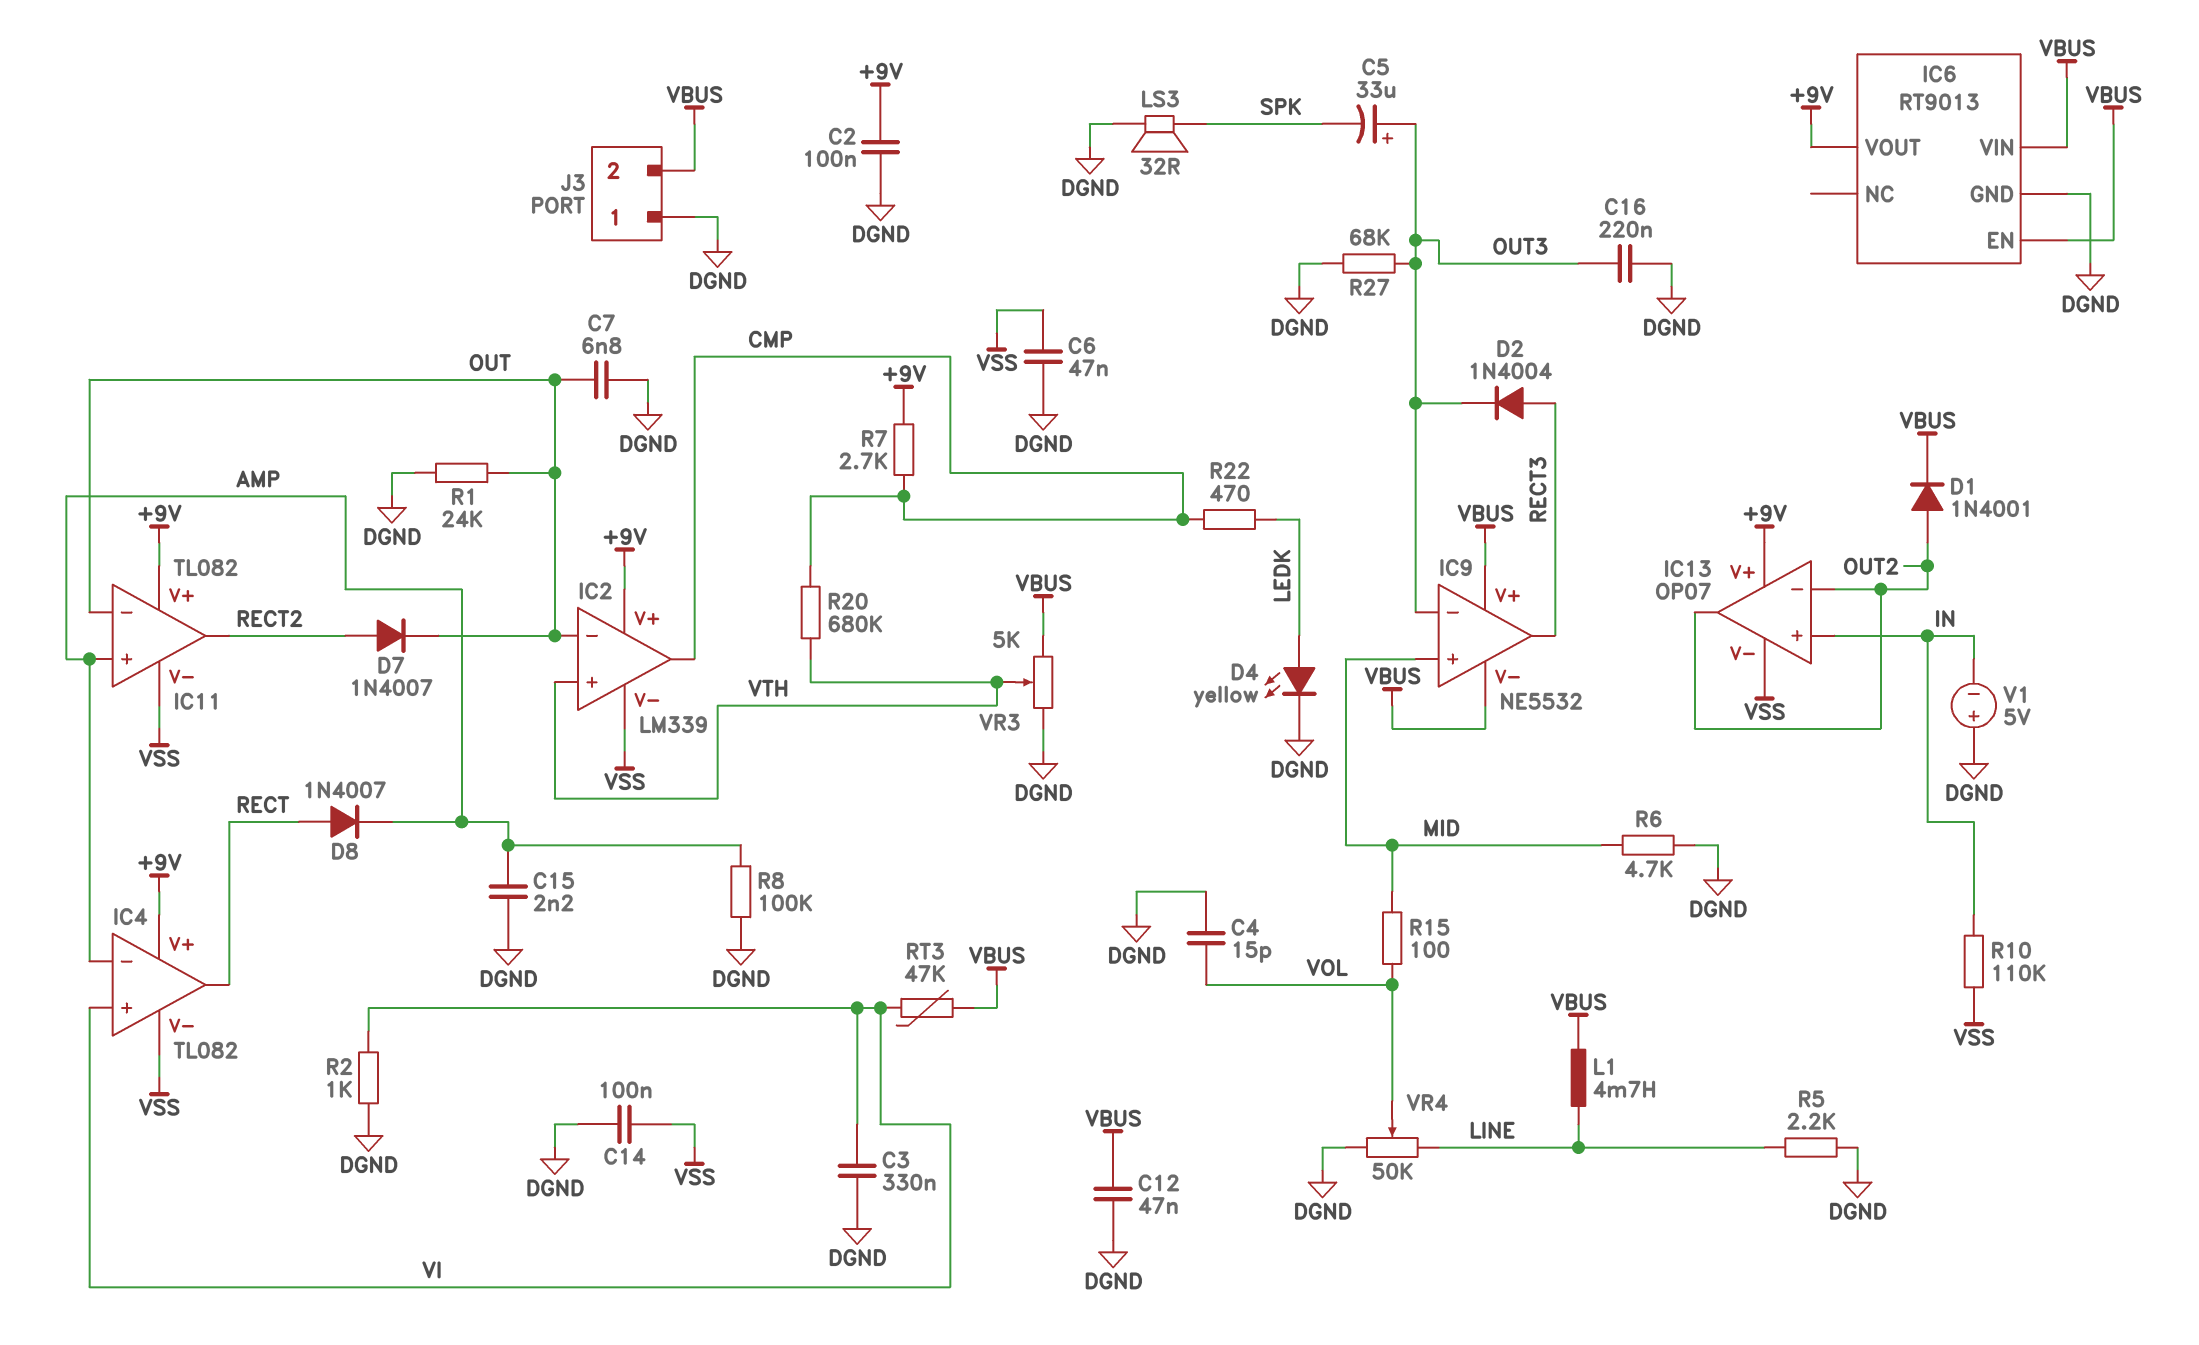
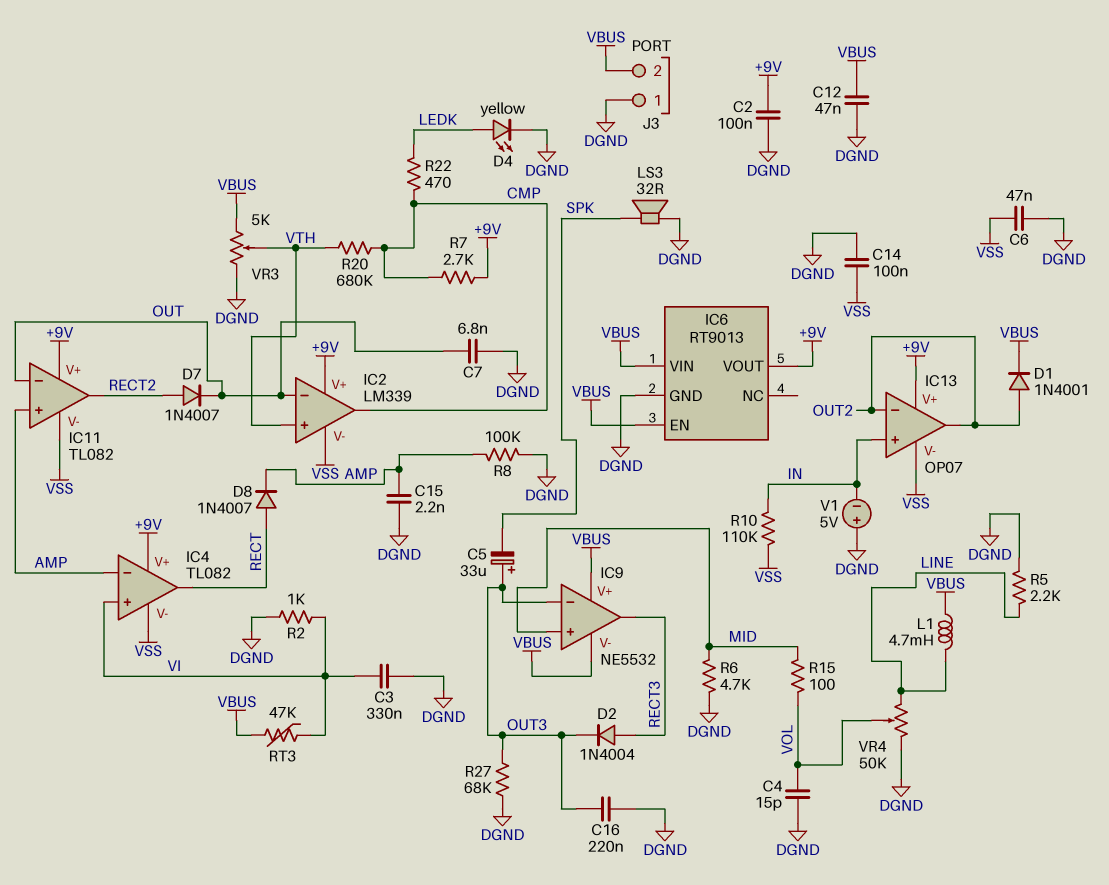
R1: 24k (DGND, OUT) -> none

